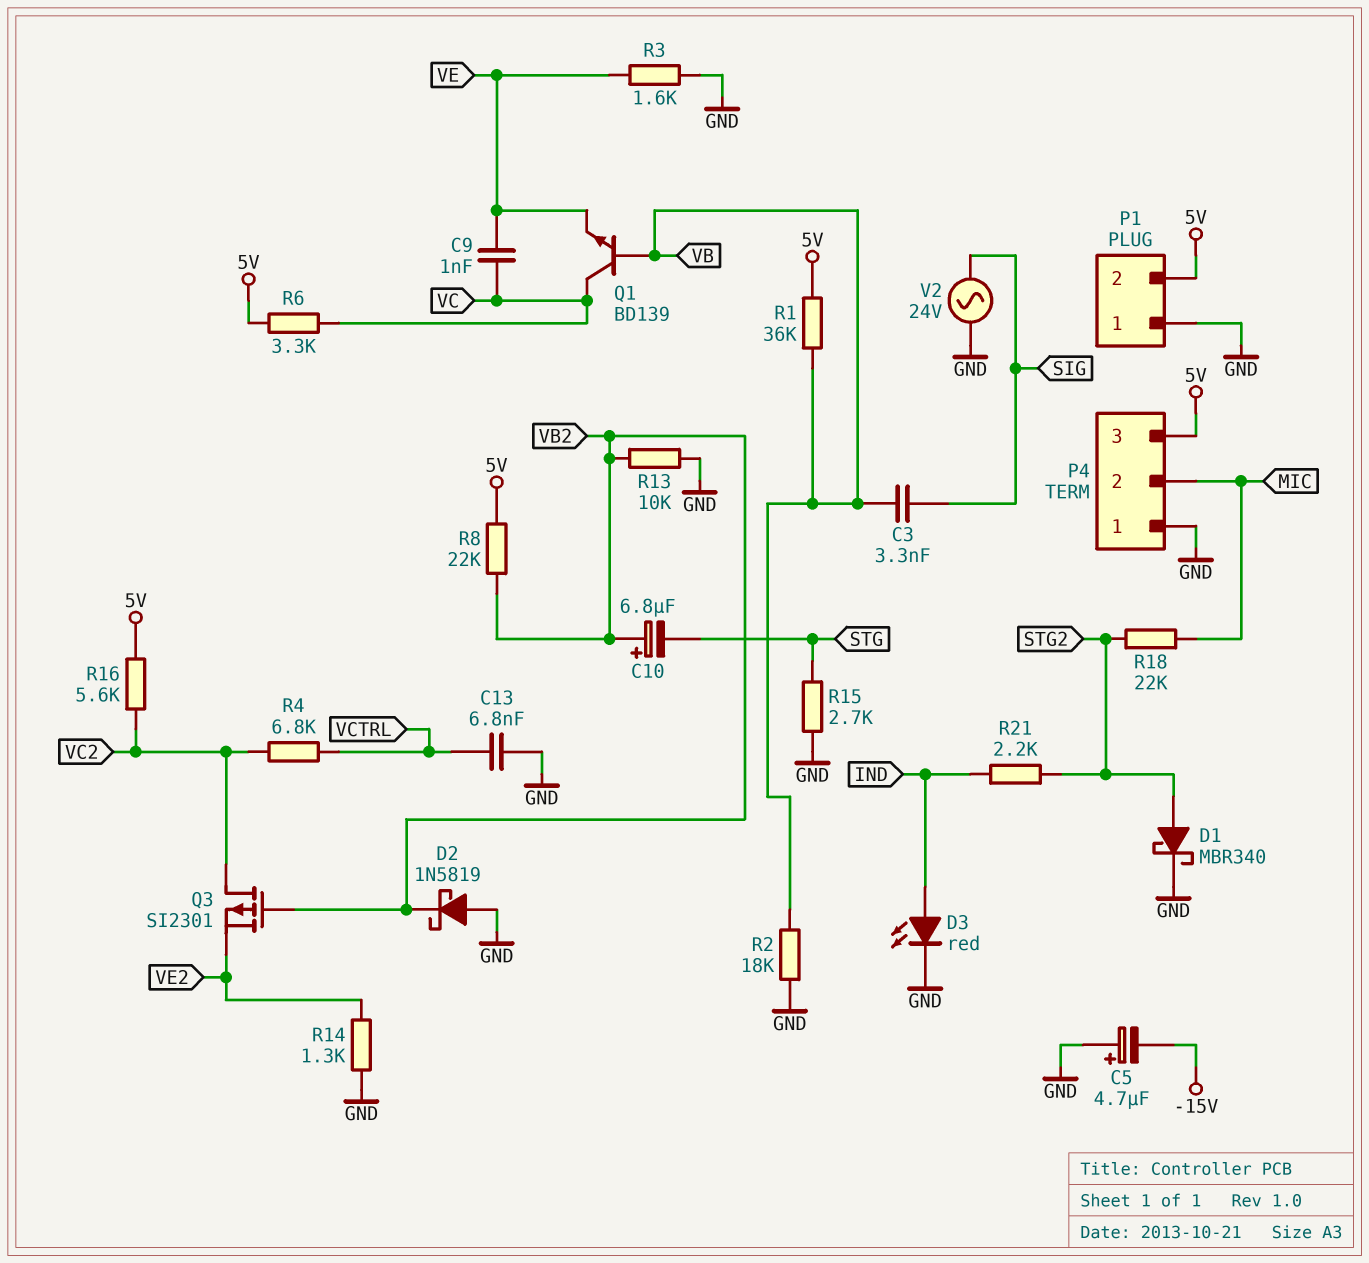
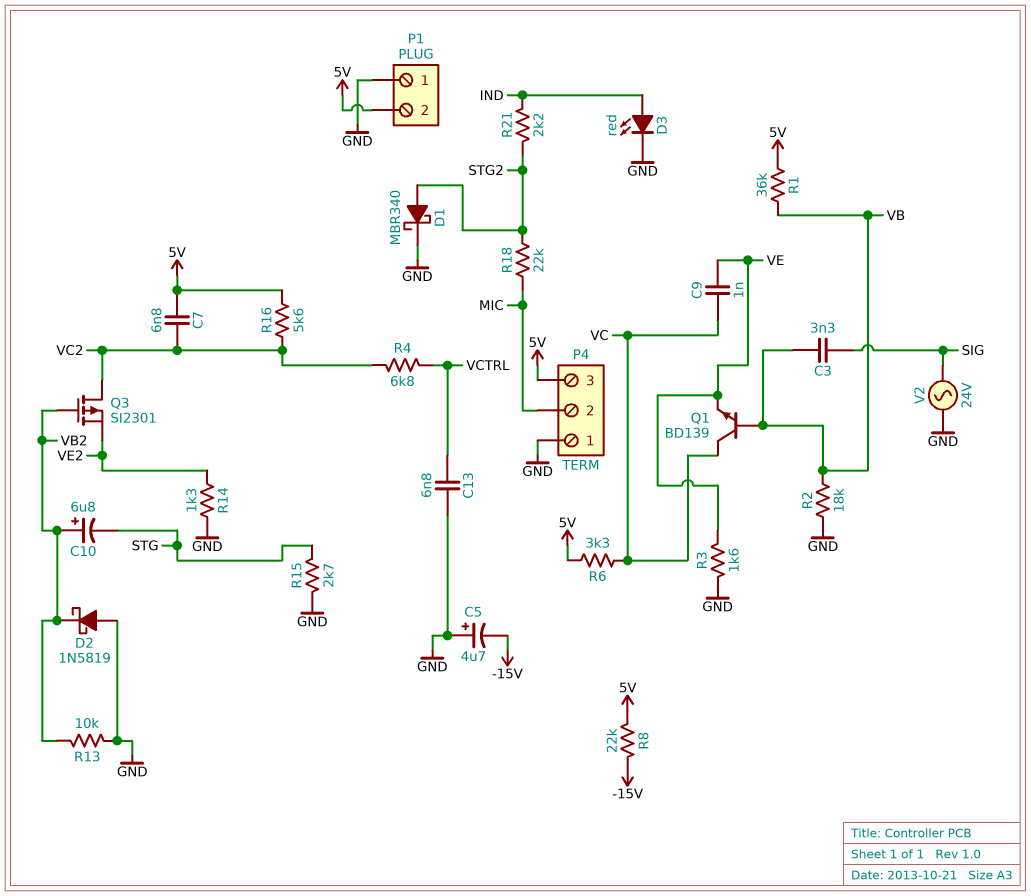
C7: none -> 6.8nF (5V, VC2)
R8: 22k (5V, VB2) -> 22k (-15V, 5V)

